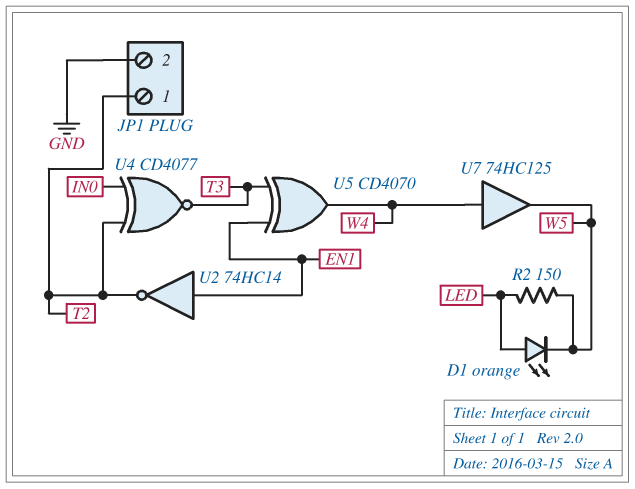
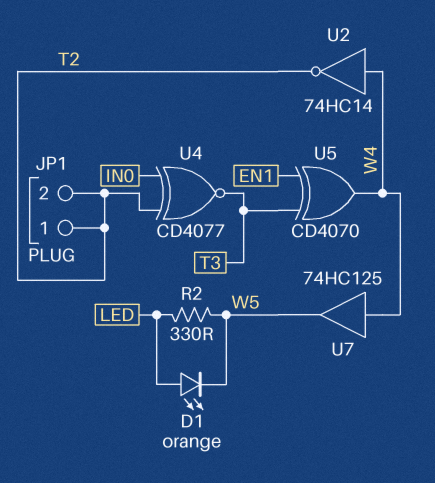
JP1 pin 2: GND -> T2
R2: 150 (LED, W5) -> 330 (LED, W5)
U2: NOT 74HC14 (in EN1, out T2) -> NOT 74HC14 (in W4, out T2)

